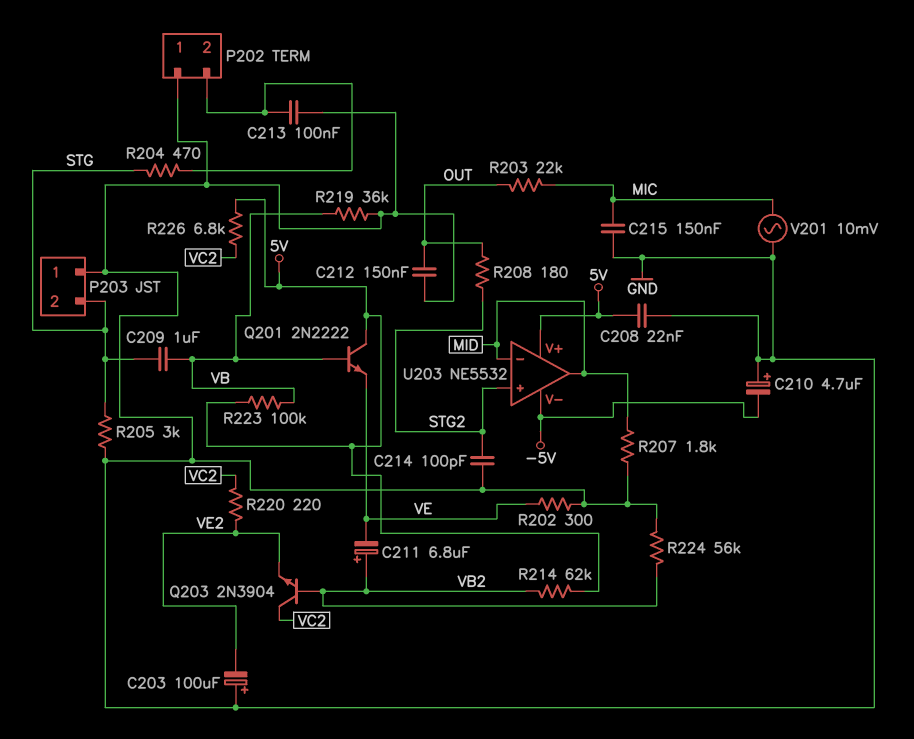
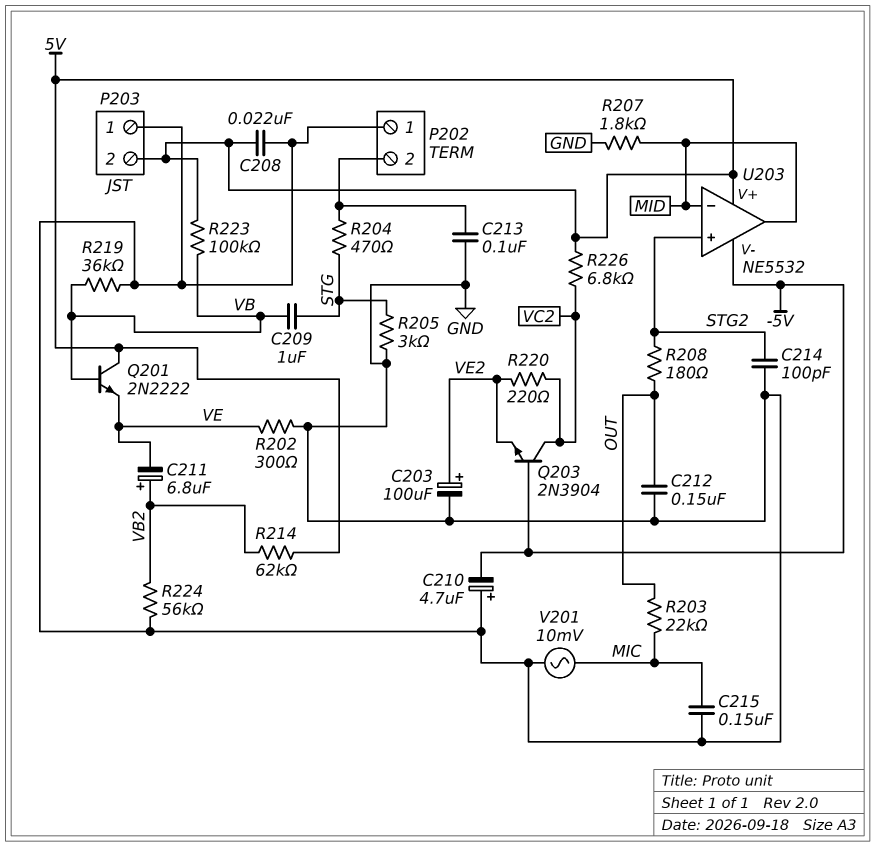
C203: 100uF (plus GND, minus VE2) -> 100uF (plus VE2, minus GND)
P203 pin 2: STG -> 5V
Q203: NPN 2N3904 (B VB2, C VC2, E VE2) -> NPN 2N3904 (B -5V, C VC2, E VE2)

